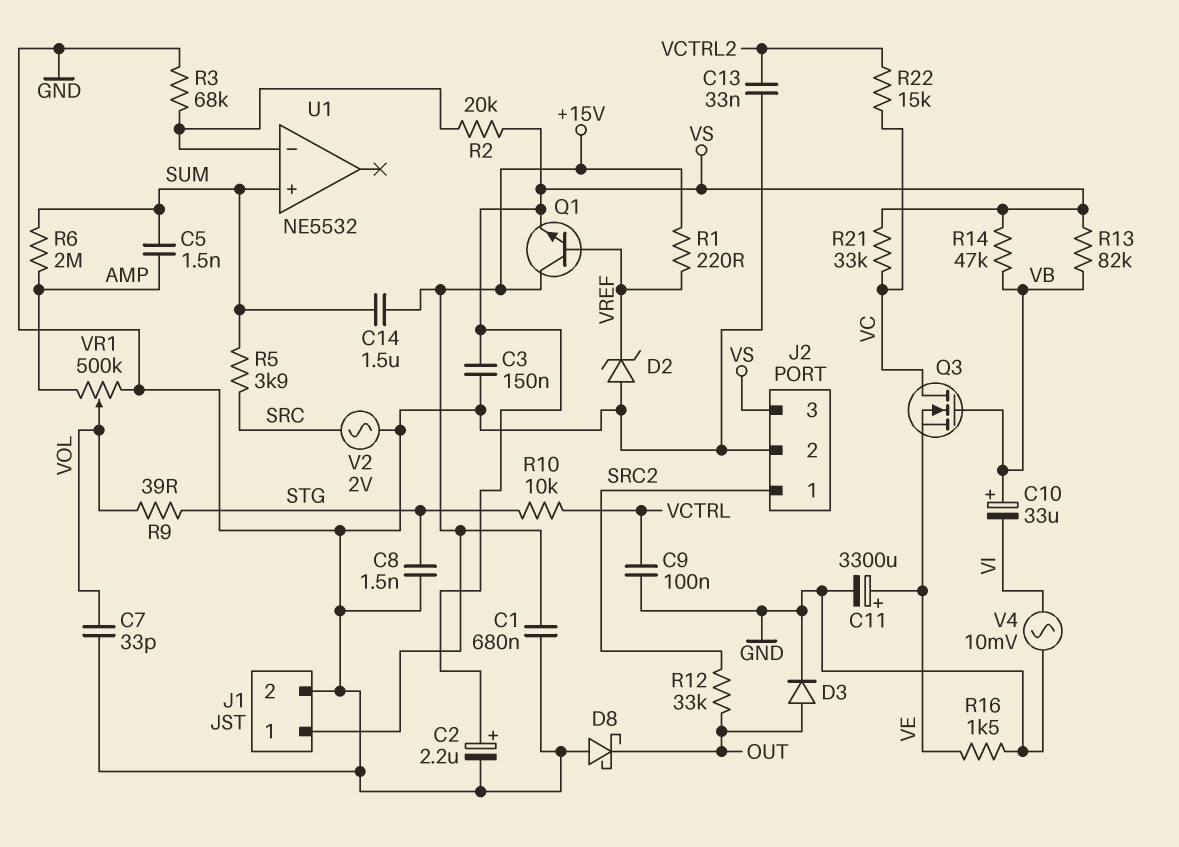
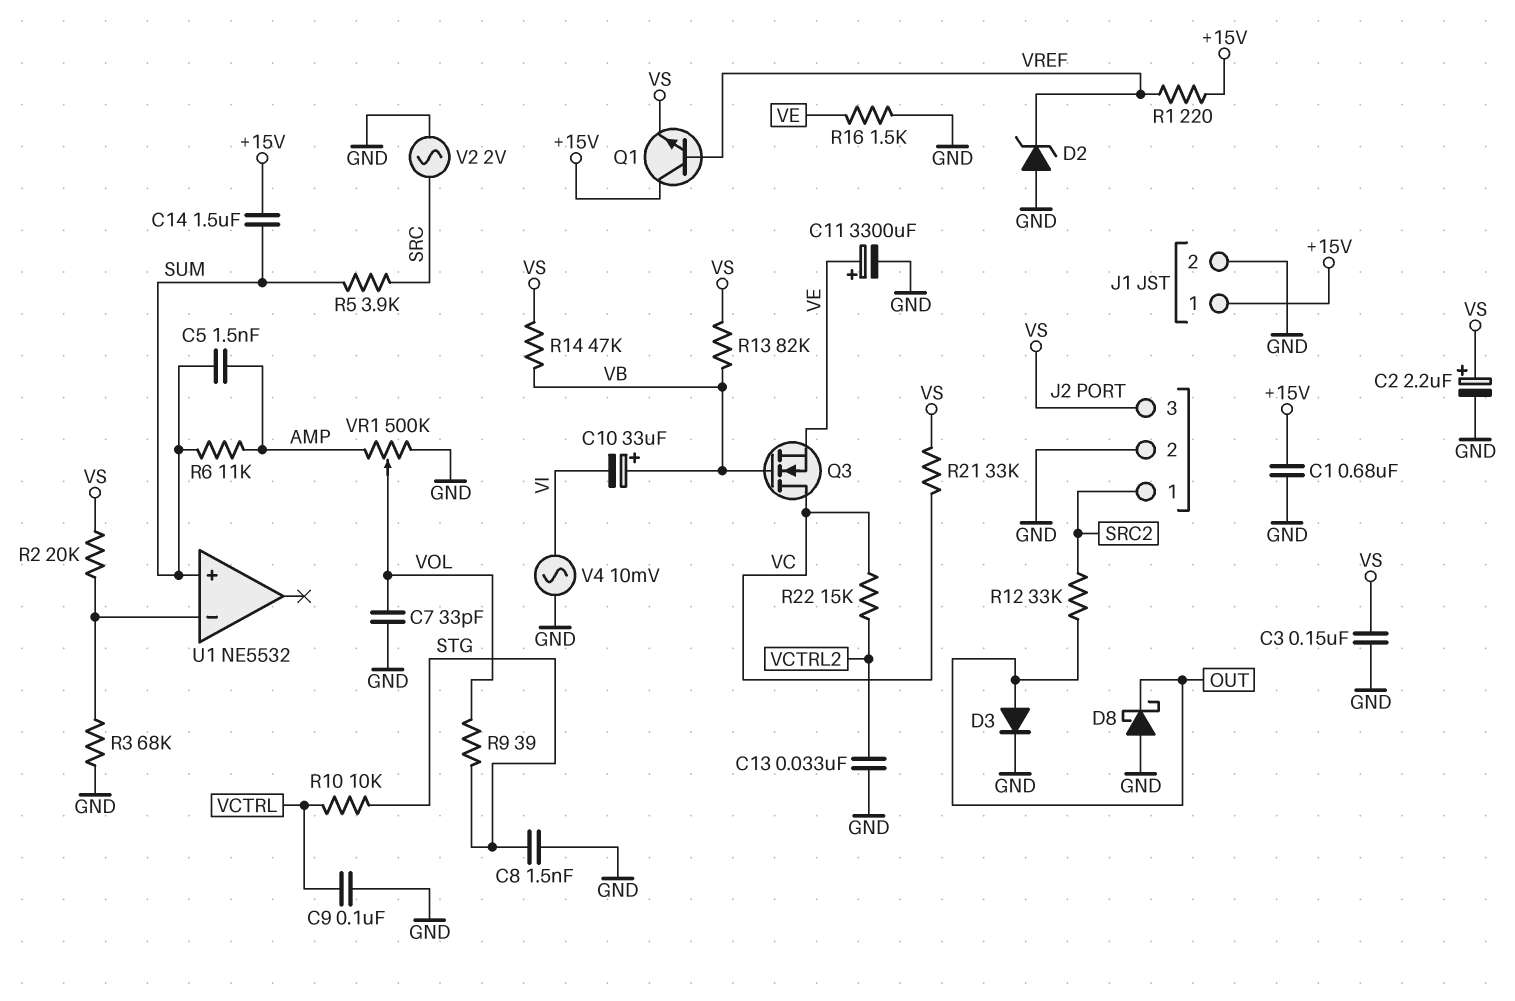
R6: 2M (AMP, SUM) -> 11k (AMP, SUM)

